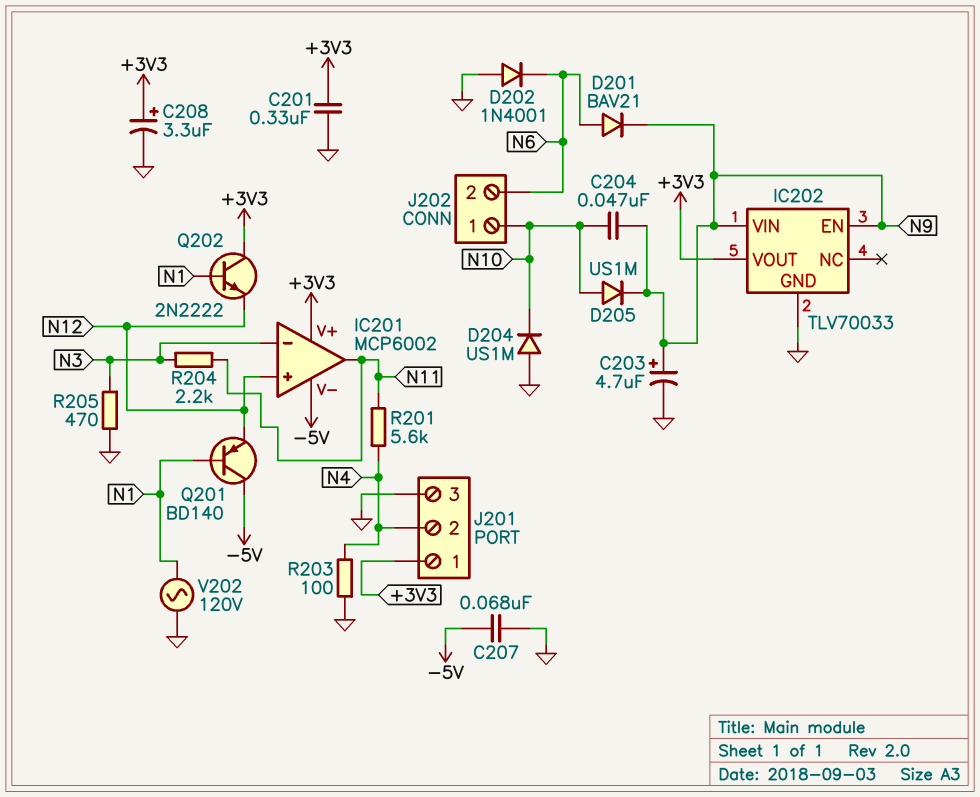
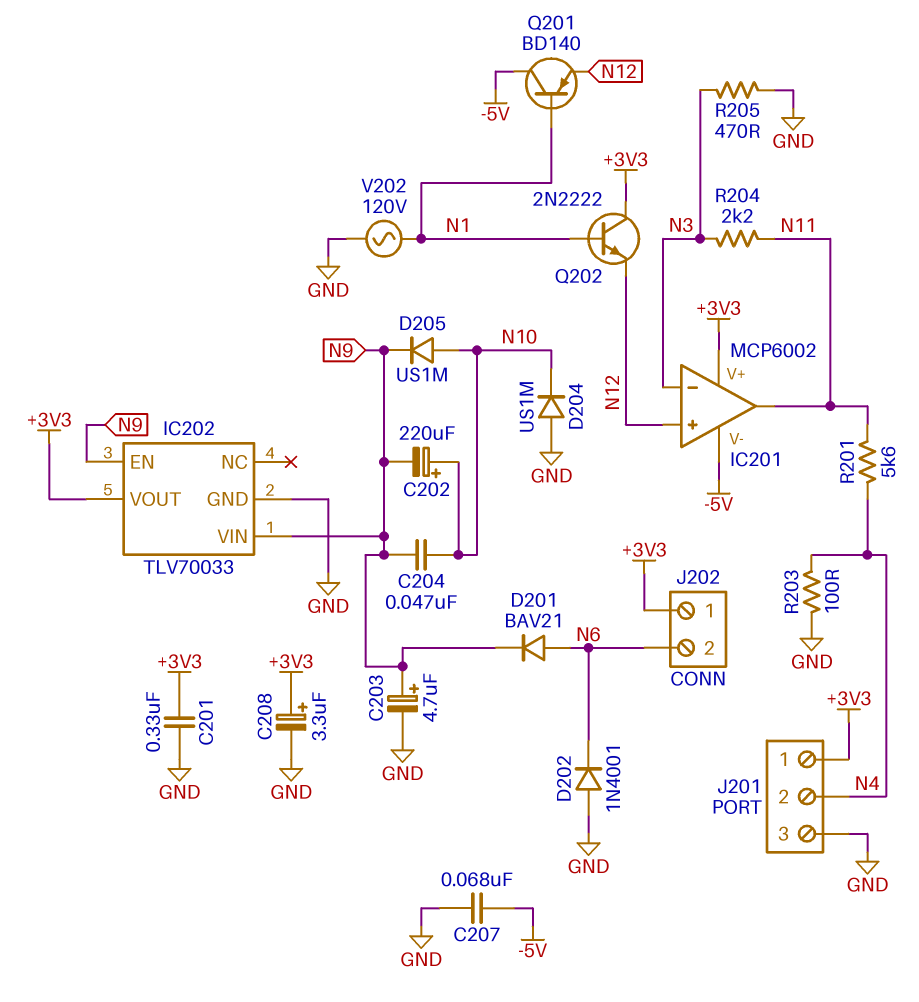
C202: none -> 220uF (plus N10, minus N9)
J202 pin 1: N10 -> +3V3

